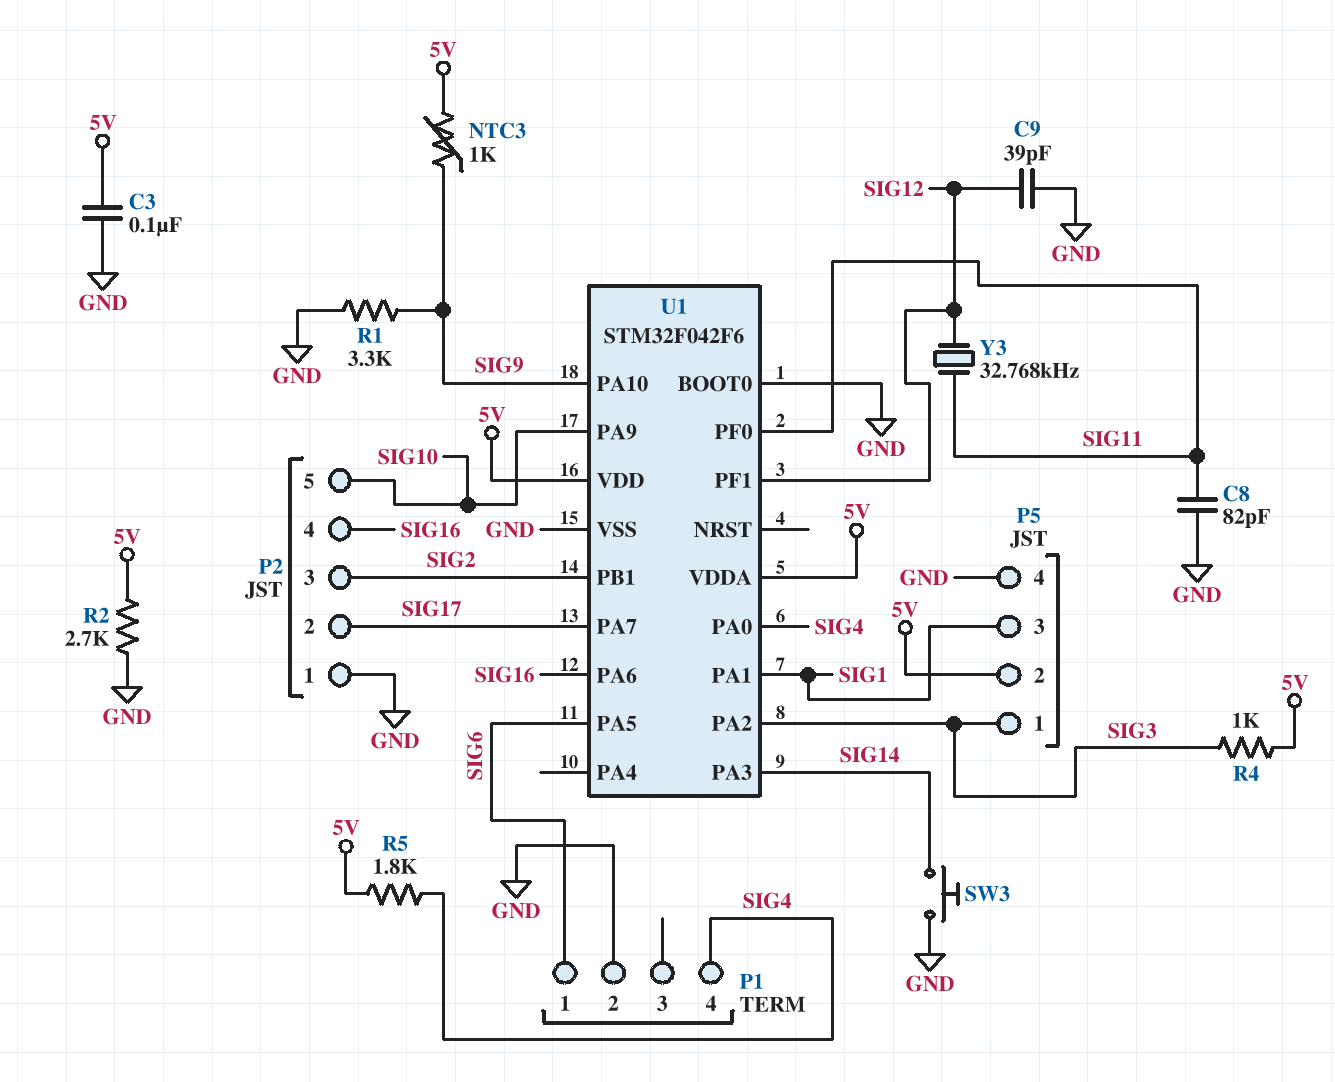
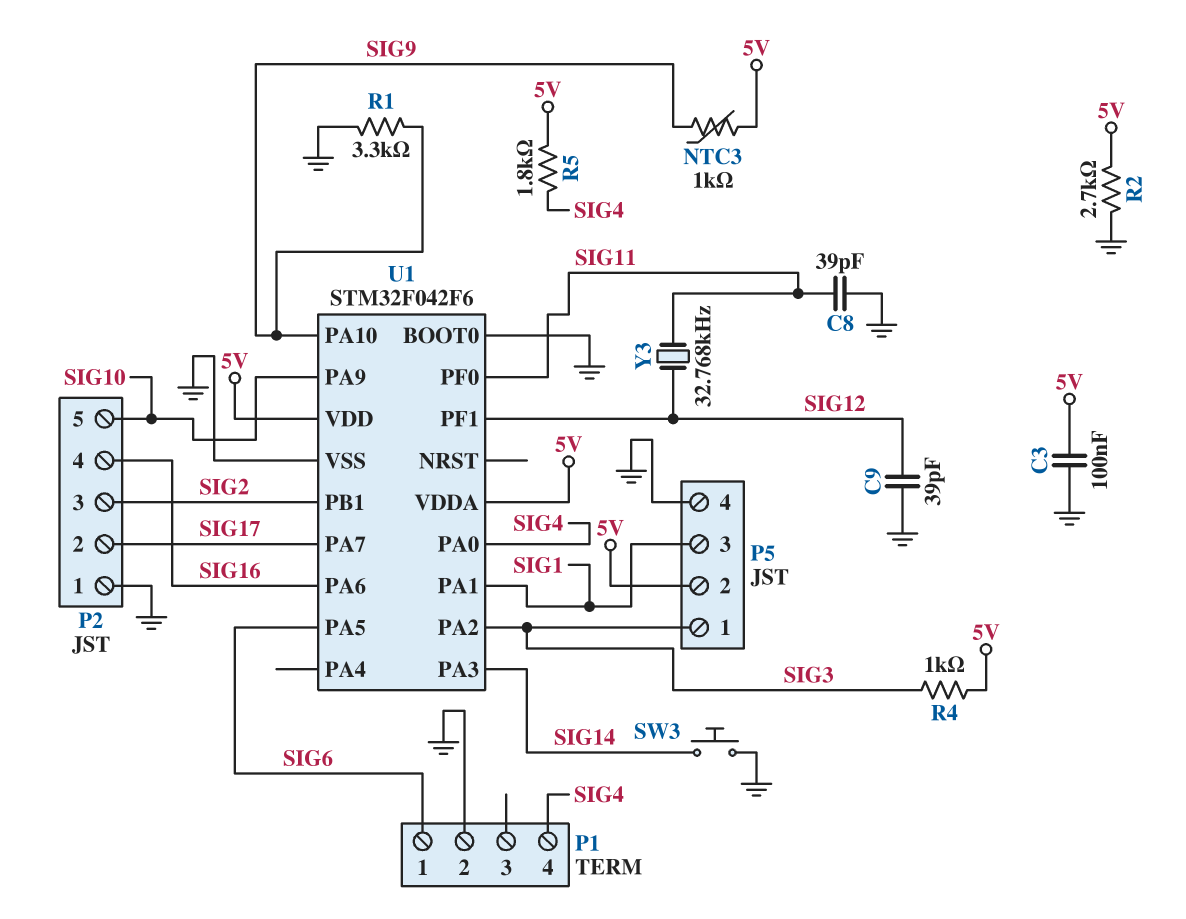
C8: 82pF (GND, SIG11) -> 39pF (GND, SIG11)

